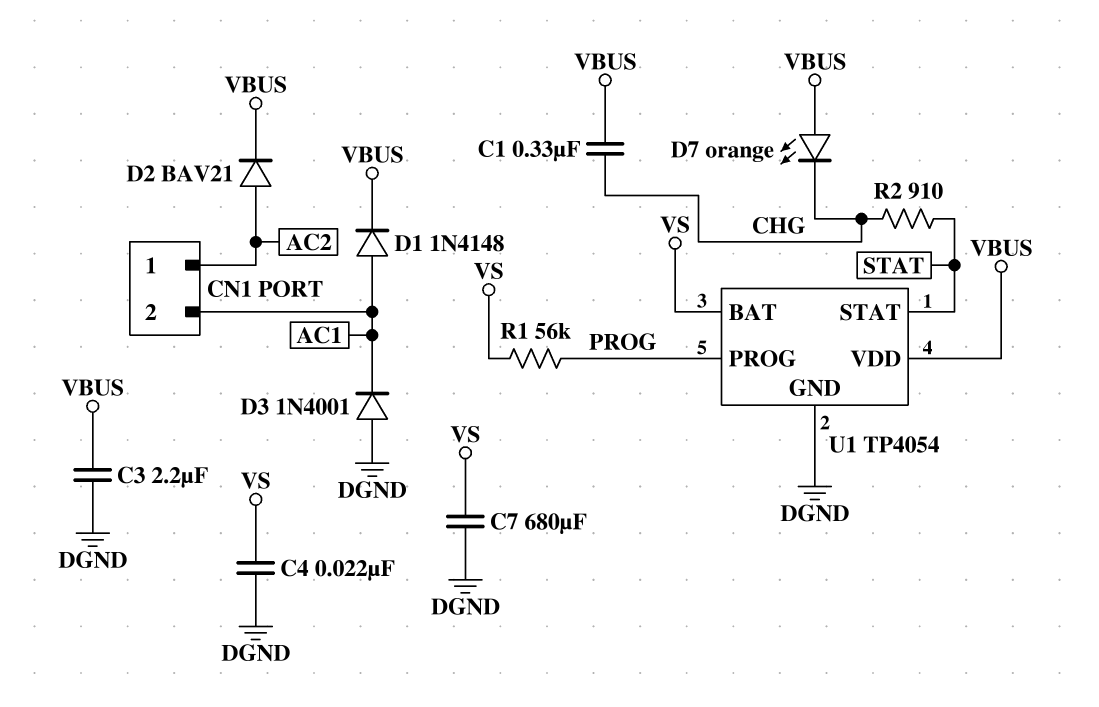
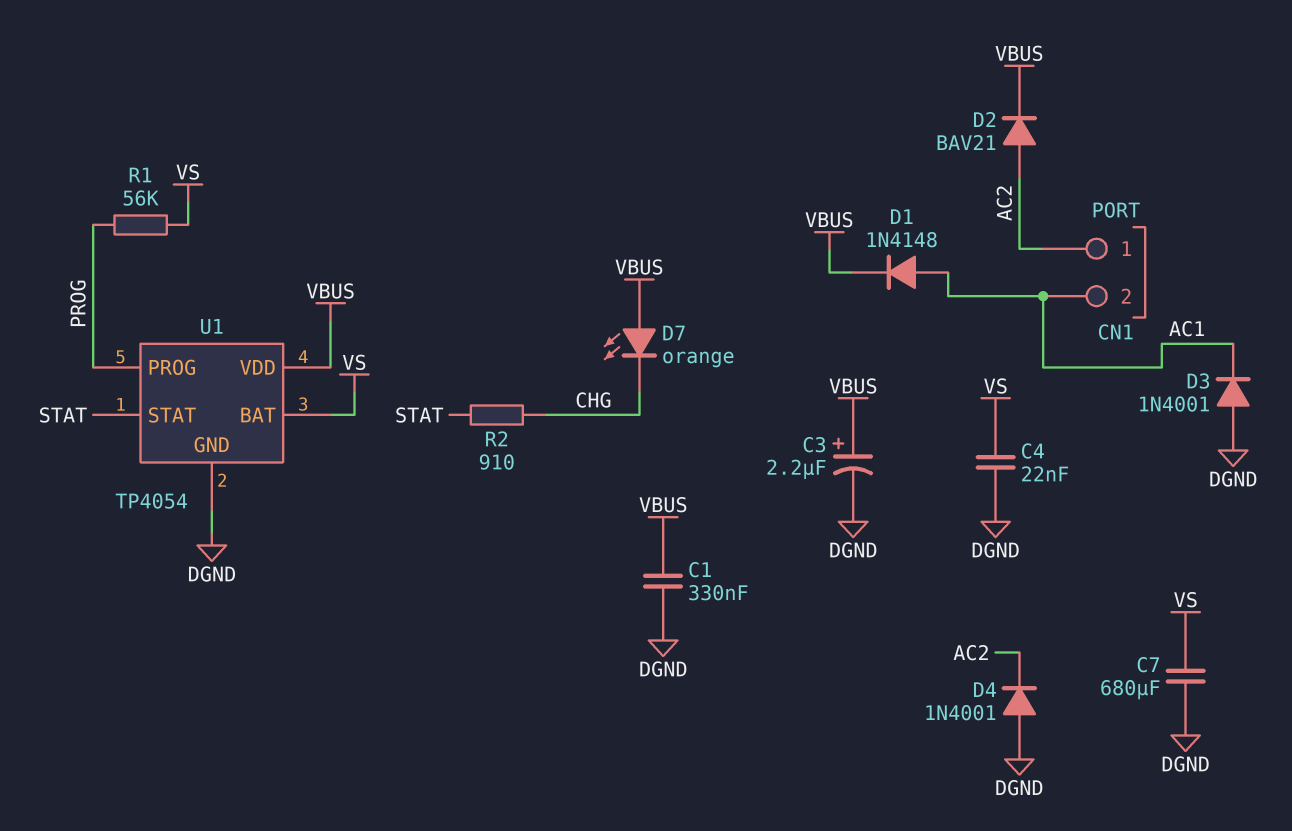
C1: 330nF (CHG, VBUS) -> 330nF (DGND, VBUS)
C3: 2.2uF (DGND, VBUS) -> 2.2uF (plus VBUS, minus DGND)
D4: none -> diode 1N4001 (A DGND, K AC2)

